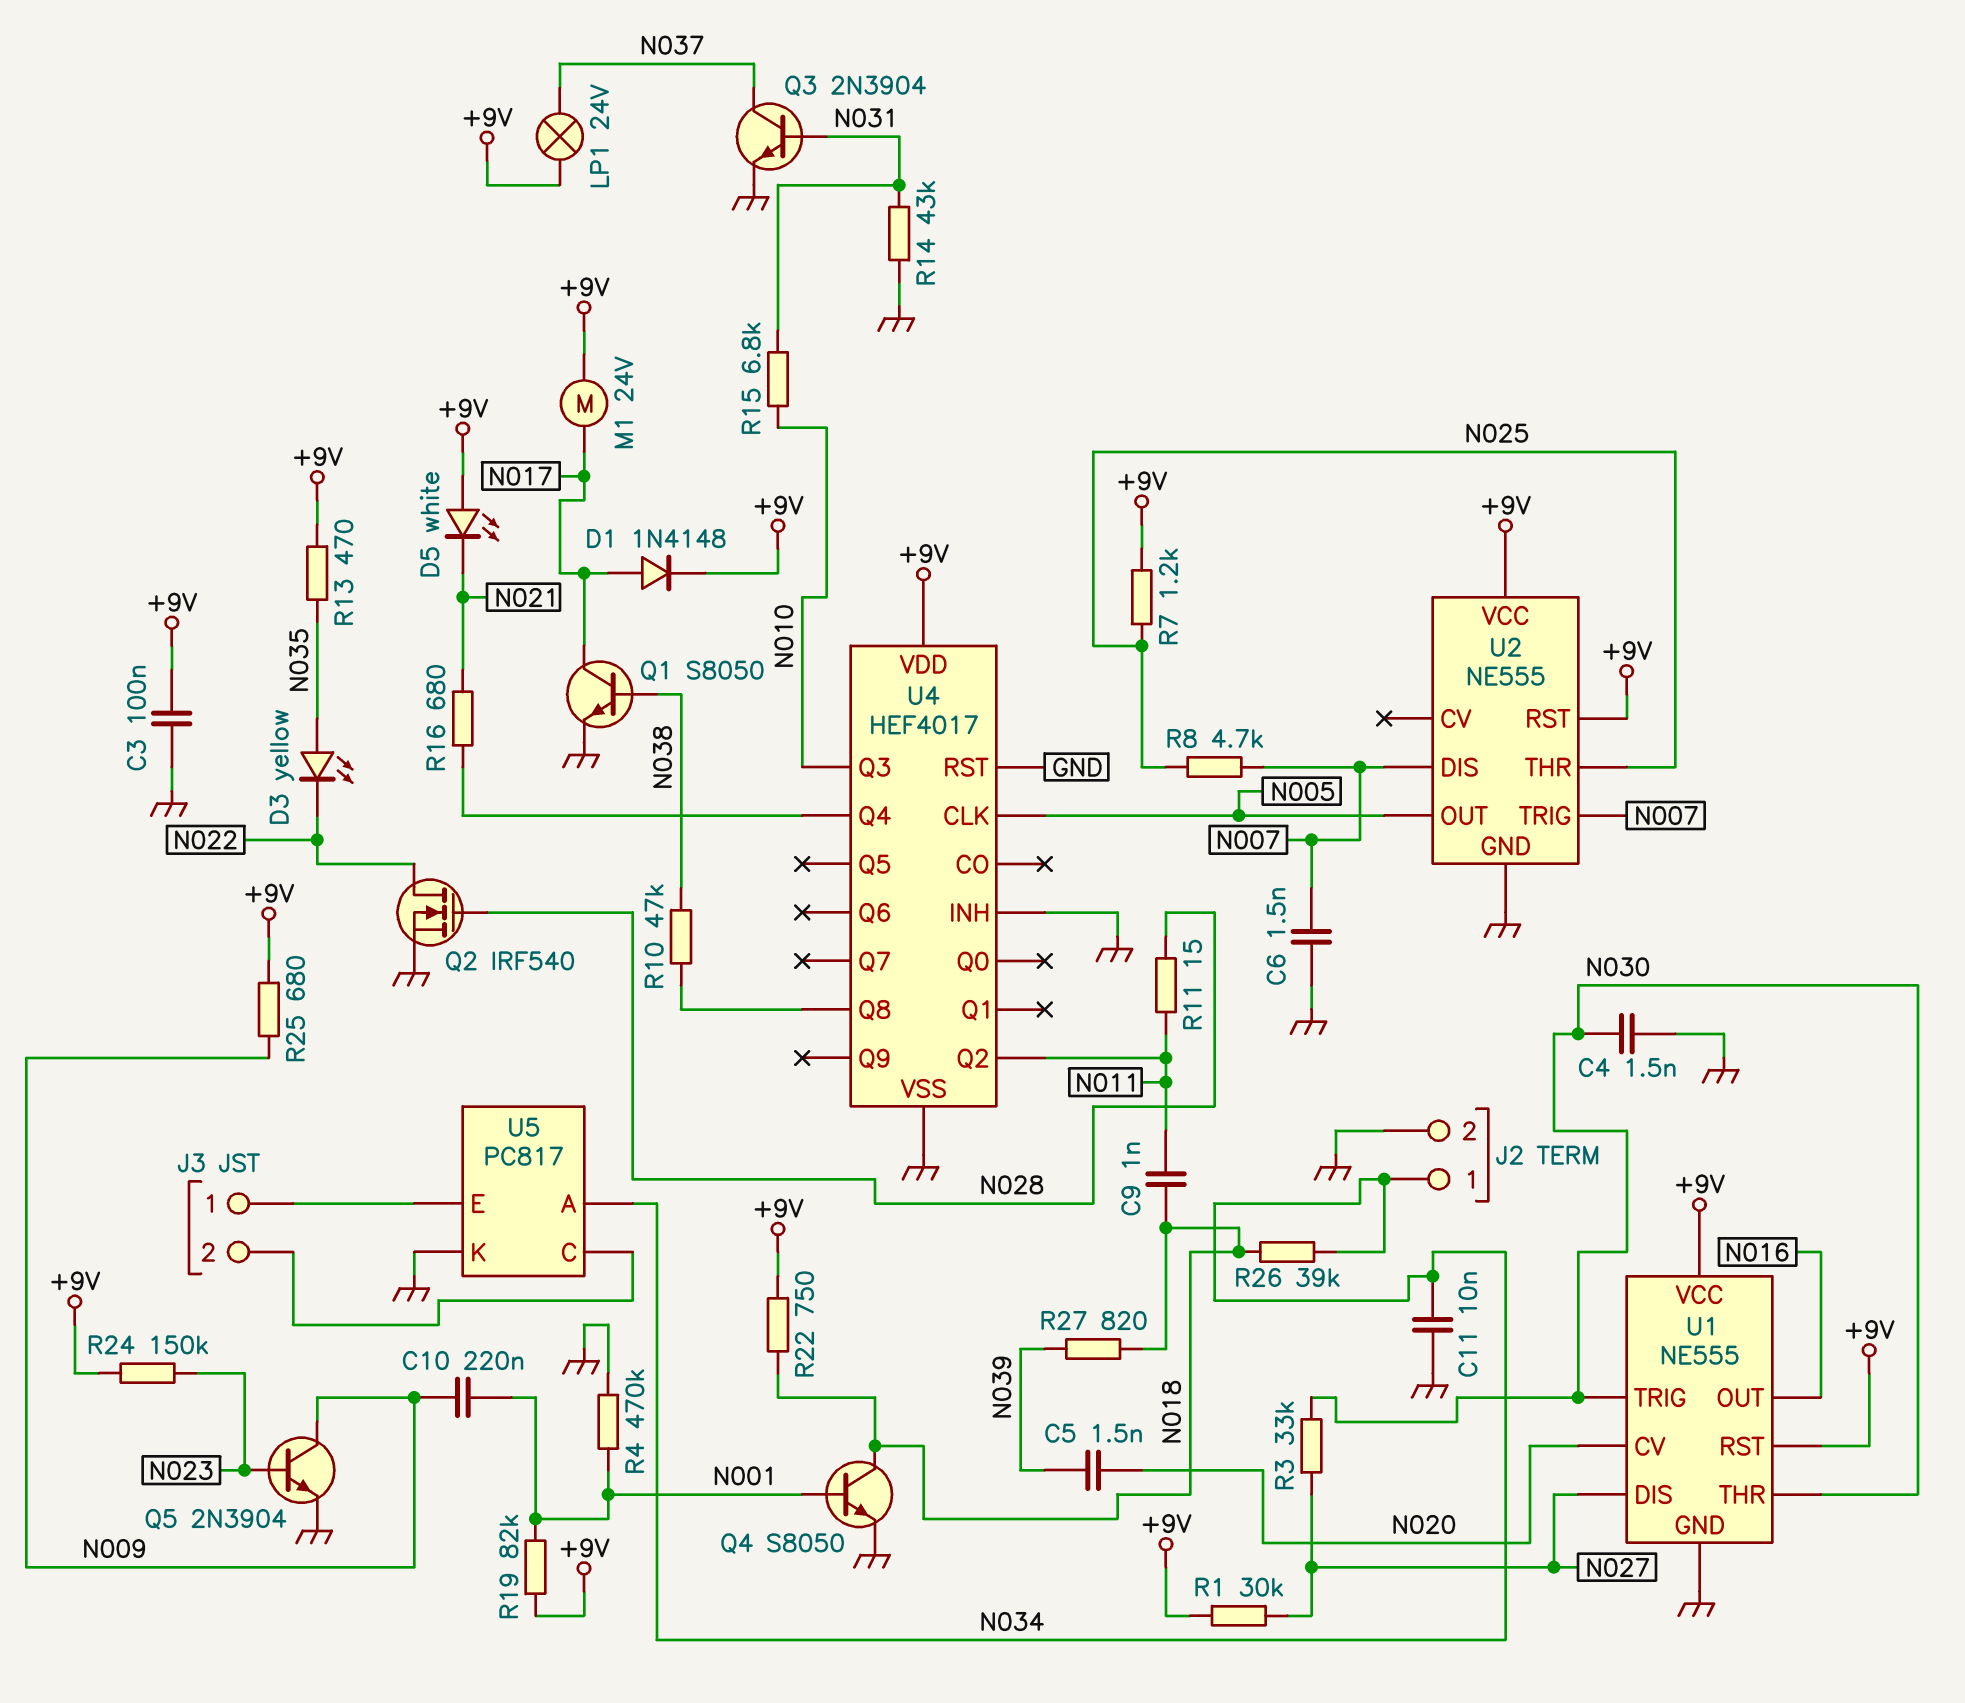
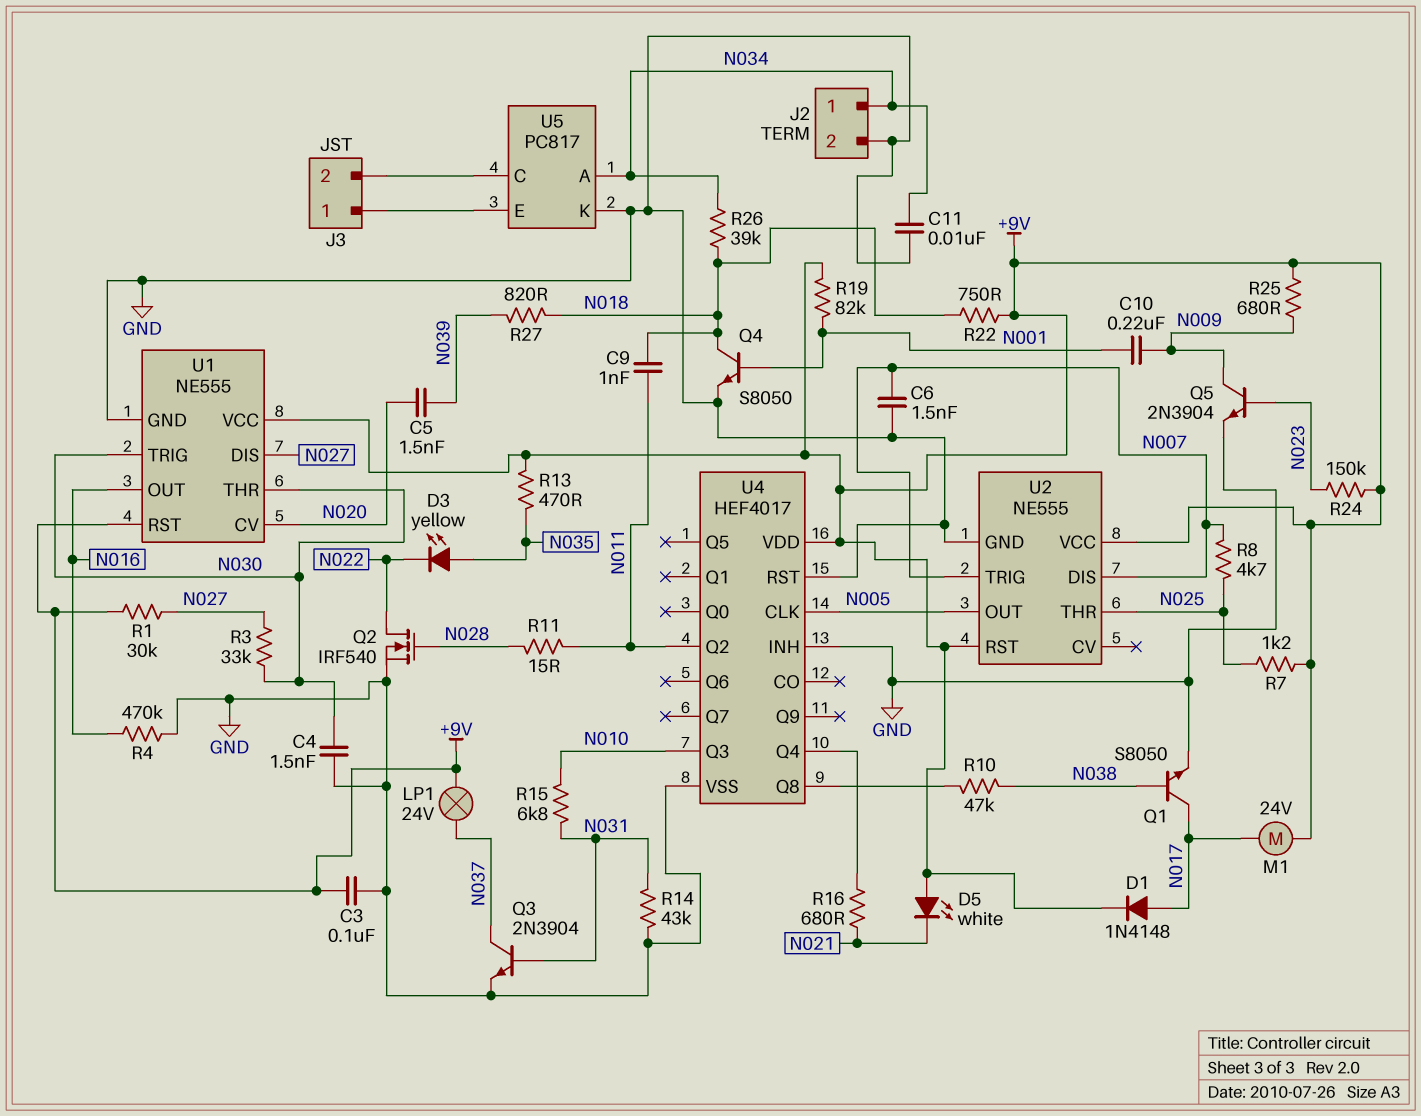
R4: 470k (GND, N001) -> 470k (GND, N016)

